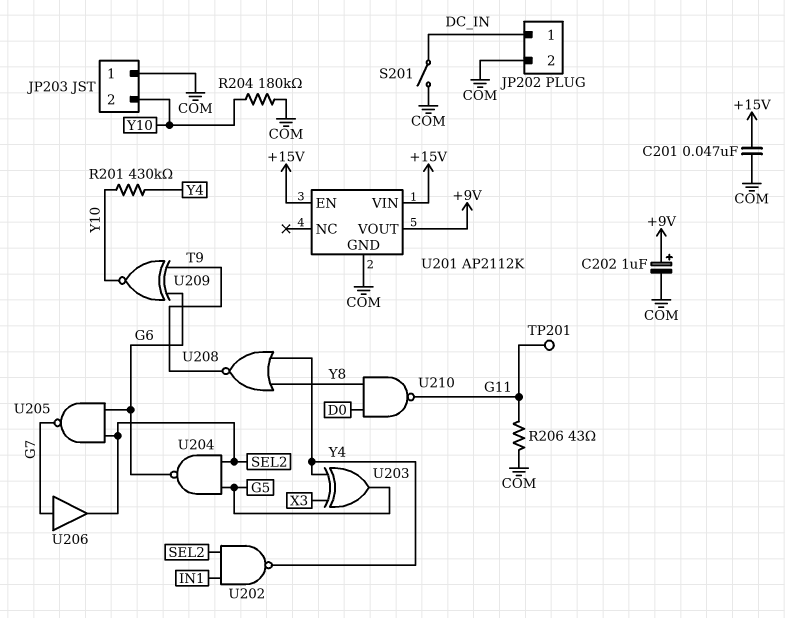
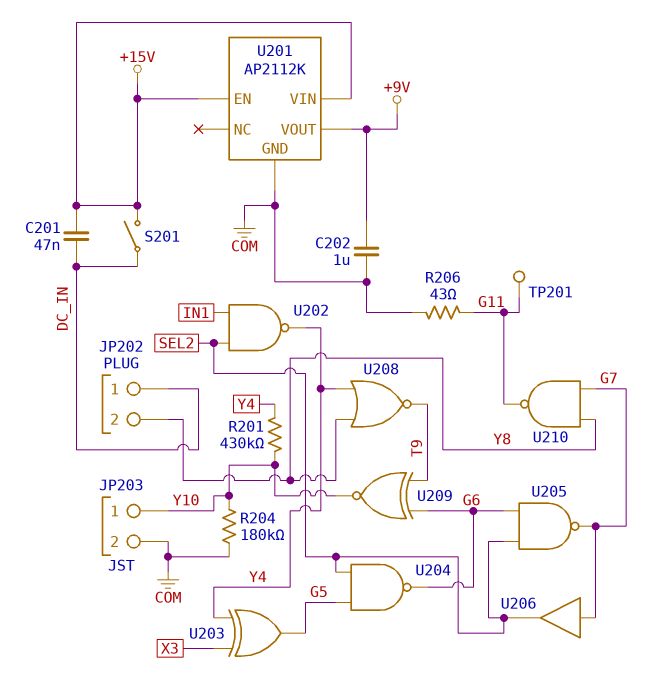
C201: 47nF (+15V, COM) -> 47nF (+15V, DC_IN)
C202: 1uF (plus +9V, minus COM) -> 1uF (+9V, COM)
JP202 pin 2: COM -> Y8
JP203 pin 1: COM -> Y10
JP203 pin 2: Y10 -> COM
S201: switch (COM, DC_IN) -> switch (+15V, DC_IN)
U210: NAND (in D0, in Y8, out G11) -> NAND (in G7, in Y8, out G11)

